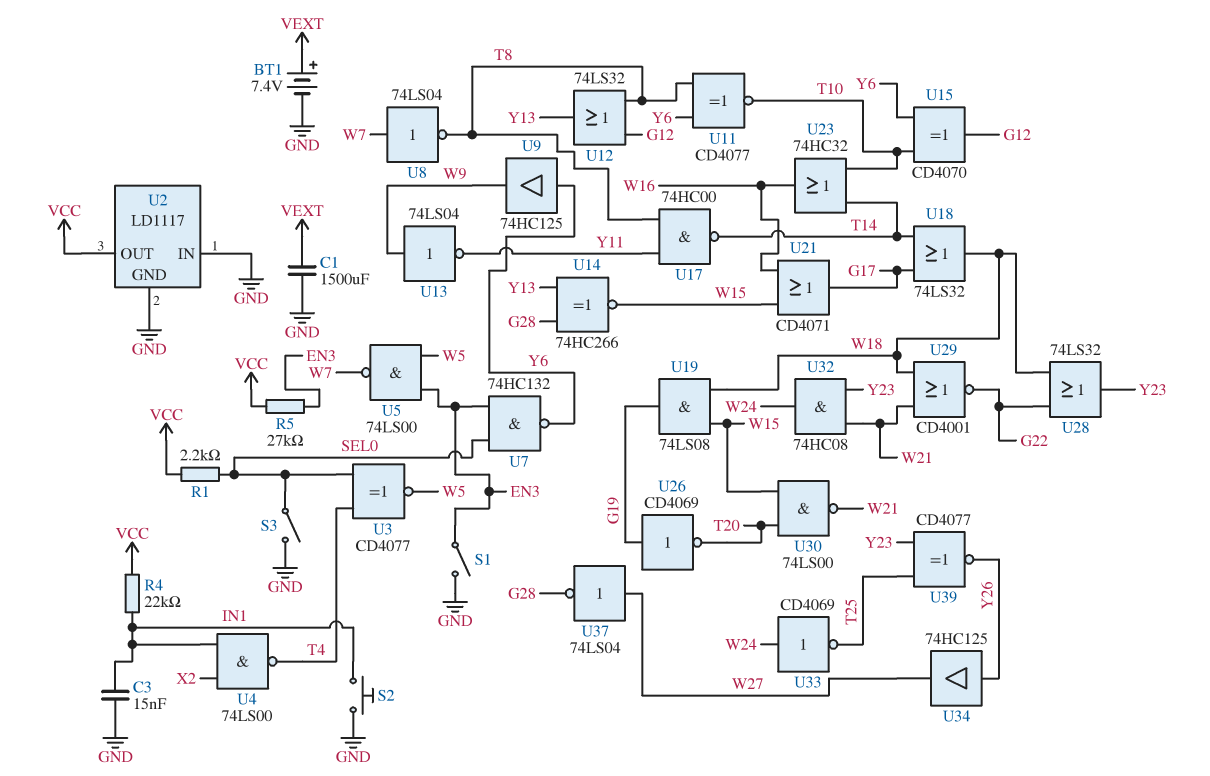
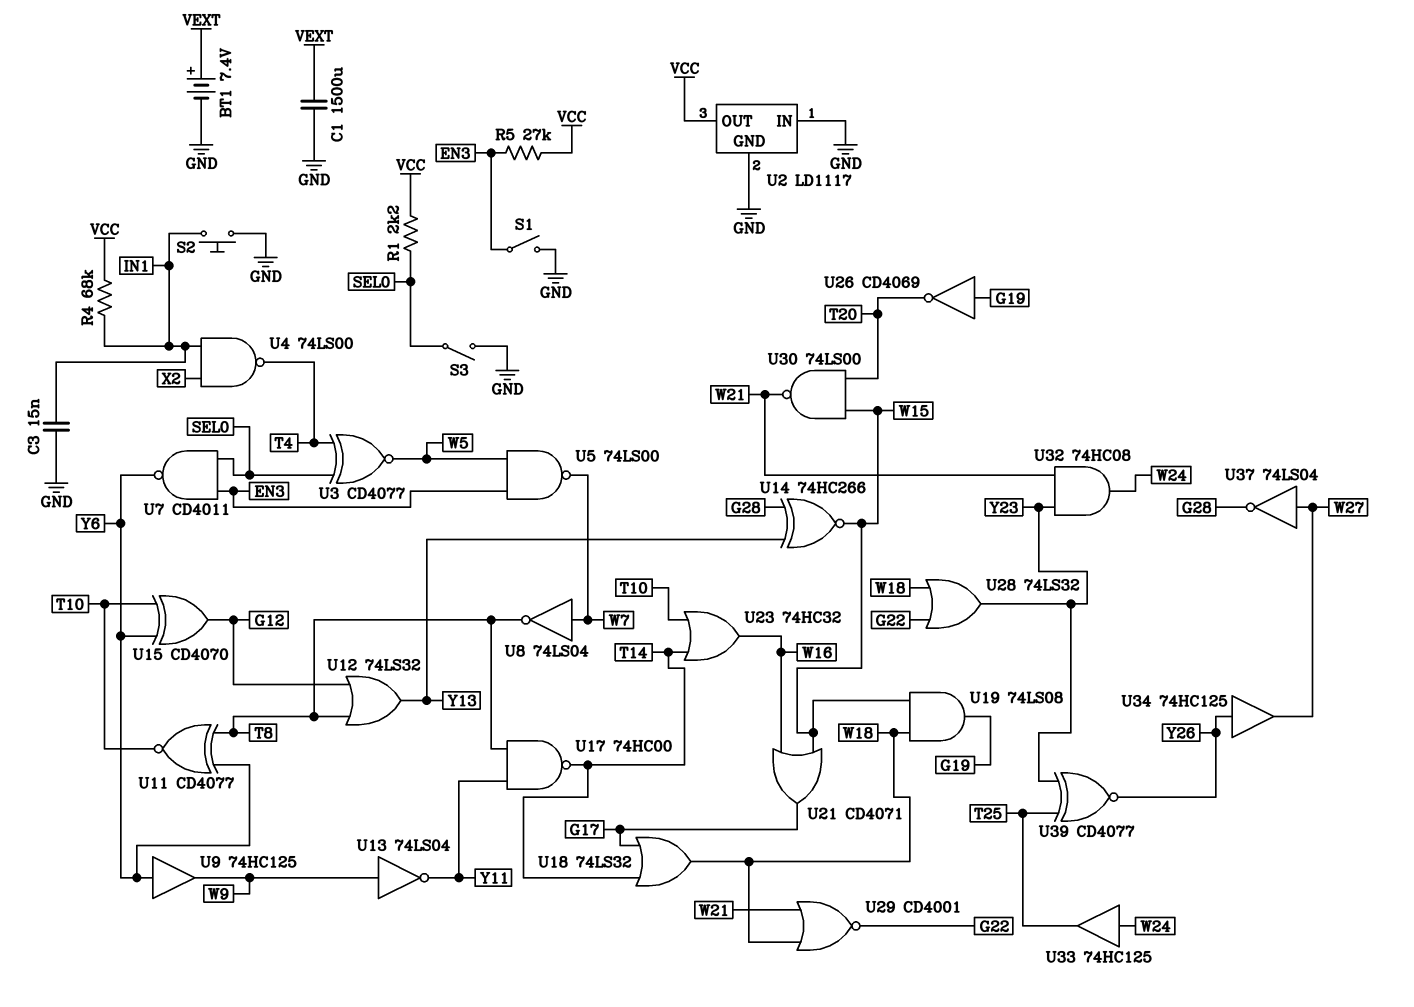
R4: 22k (IN1, VCC) -> 68k (IN1, VCC)
U7: NAND 74HC132 (in EN3, in SEL0, out Y6) -> NAND CD4011 (in EN3, in SEL0, out Y6)
U33: NOT CD4069 (in W24, out T25) -> buffer 74HC125 (in W24, out T25)

